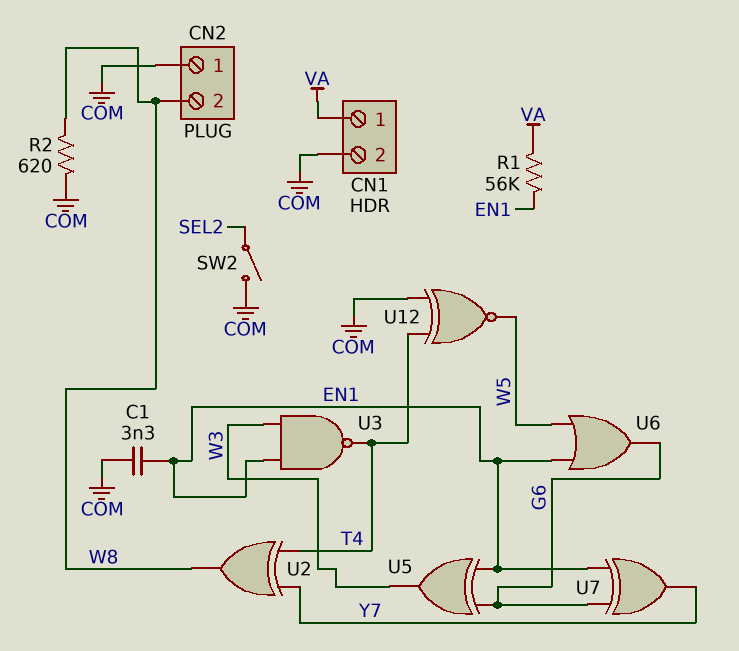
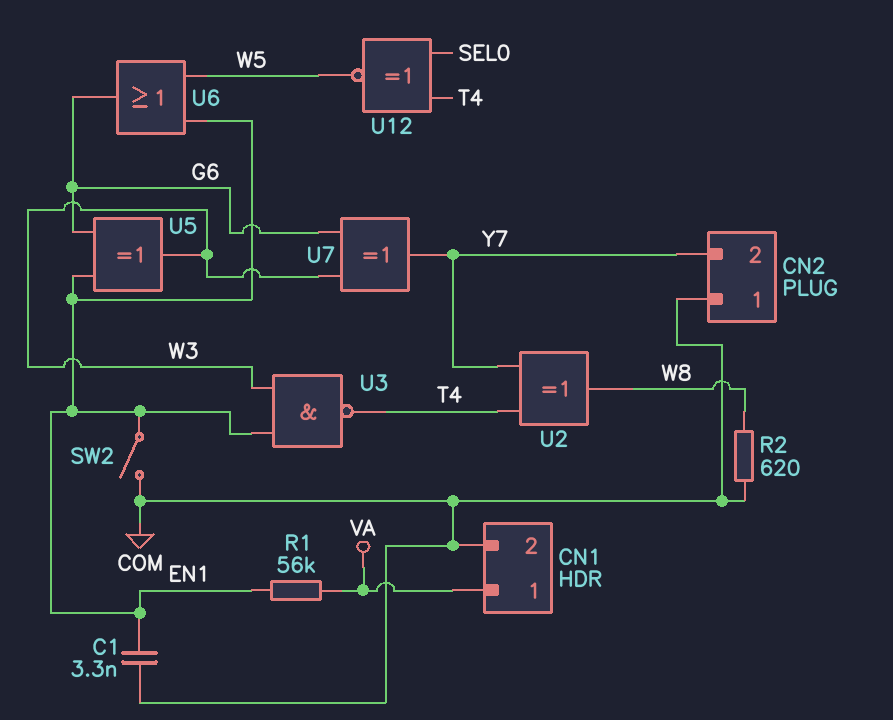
CN2 pin 2: W8 -> Y7
SW2: switch (COM, SEL2) -> switch (COM, EN1)
U7: XOR (in EN1, in G6, out Y7) -> XOR (in G6, in W3, out Y7)
U12: XNOR (in COM, in T4, out W5) -> XNOR (in SEL0, in T4, out W5)

